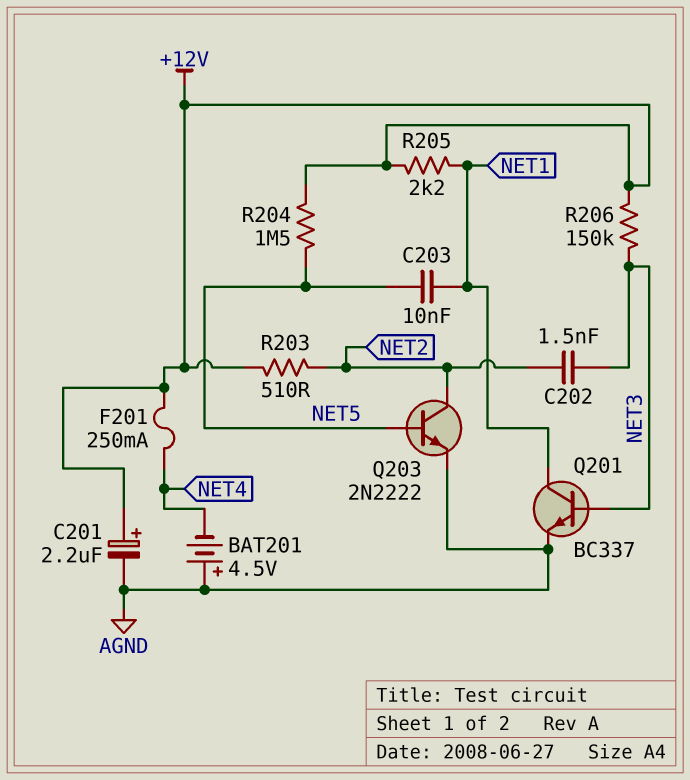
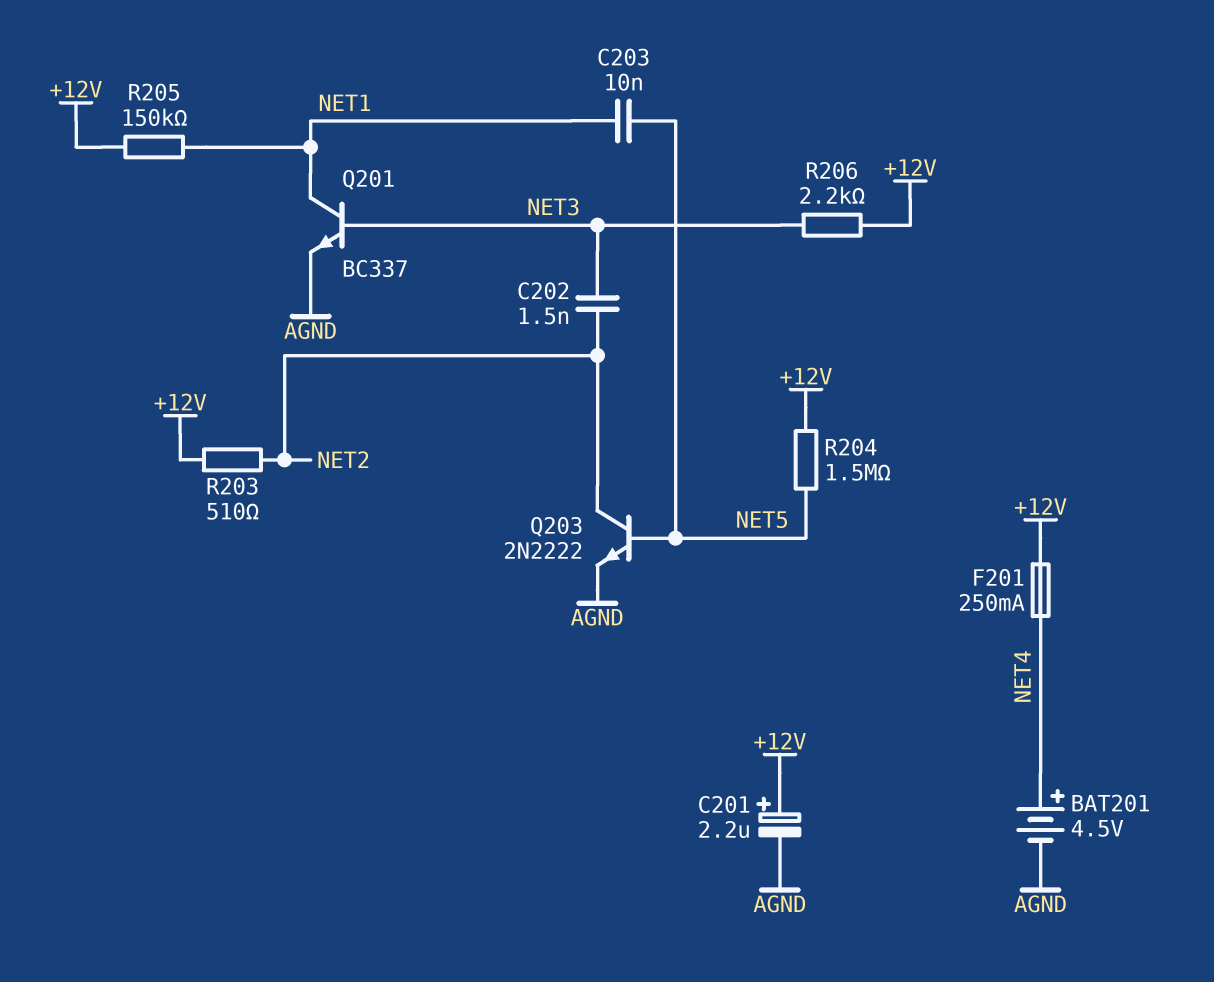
BAT201: 4.5V (plus AGND, minus NET4) -> 4.5V (plus NET4, minus AGND)
R205: 2.2k (+12V, NET1) -> 150k (+12V, NET1)
R206: 150k (+12V, NET3) -> 2.2k (+12V, NET3)

